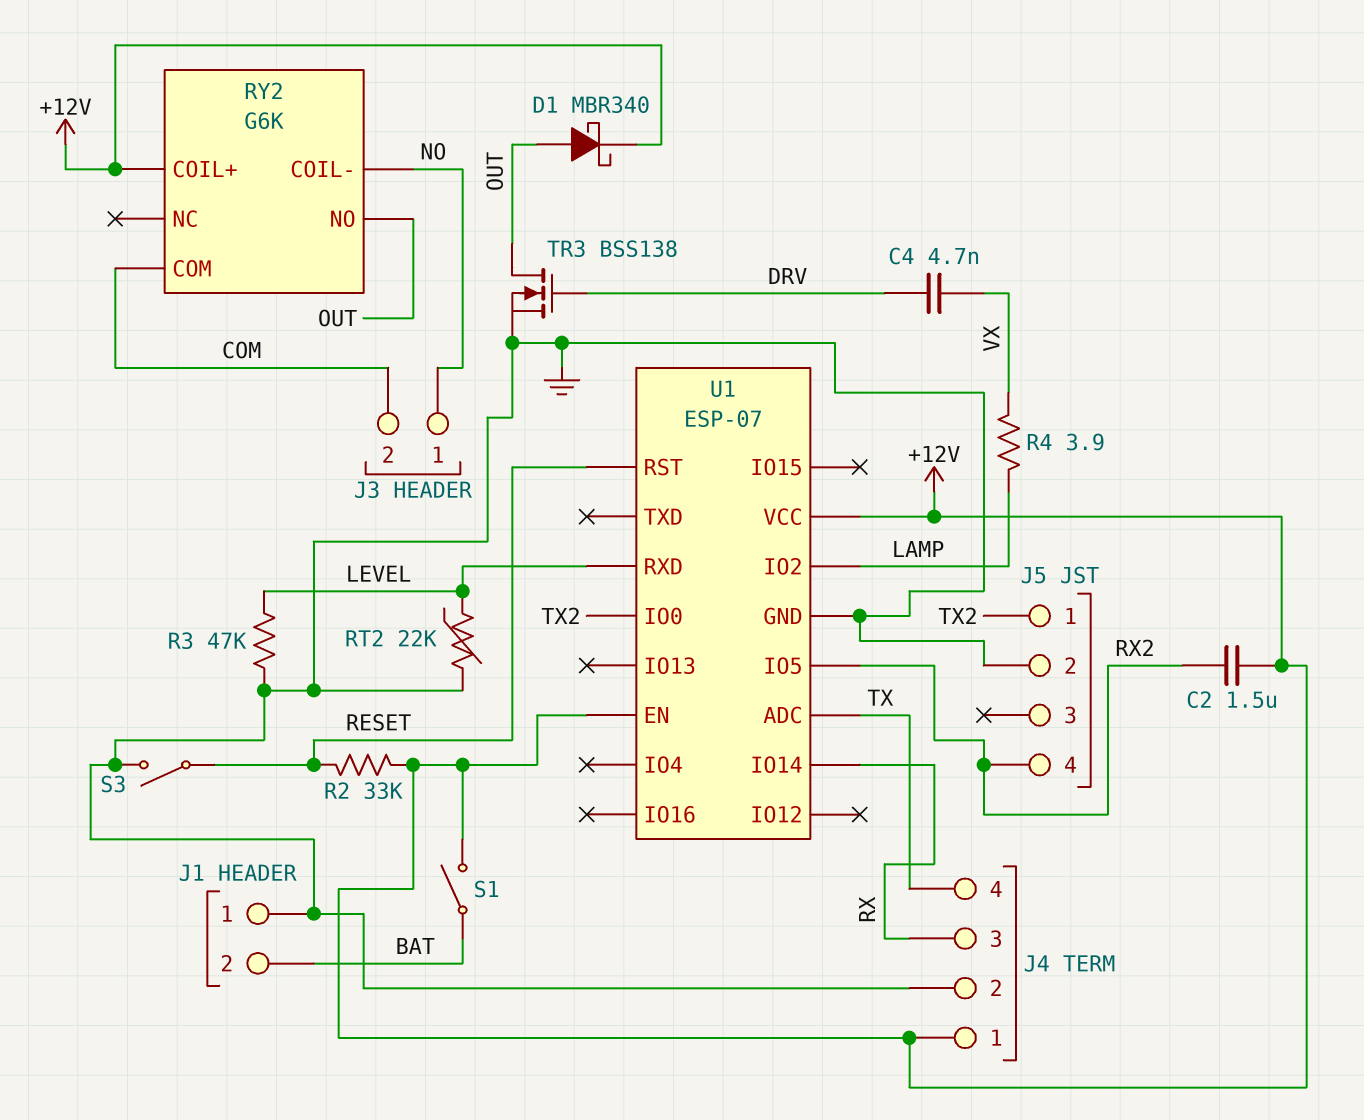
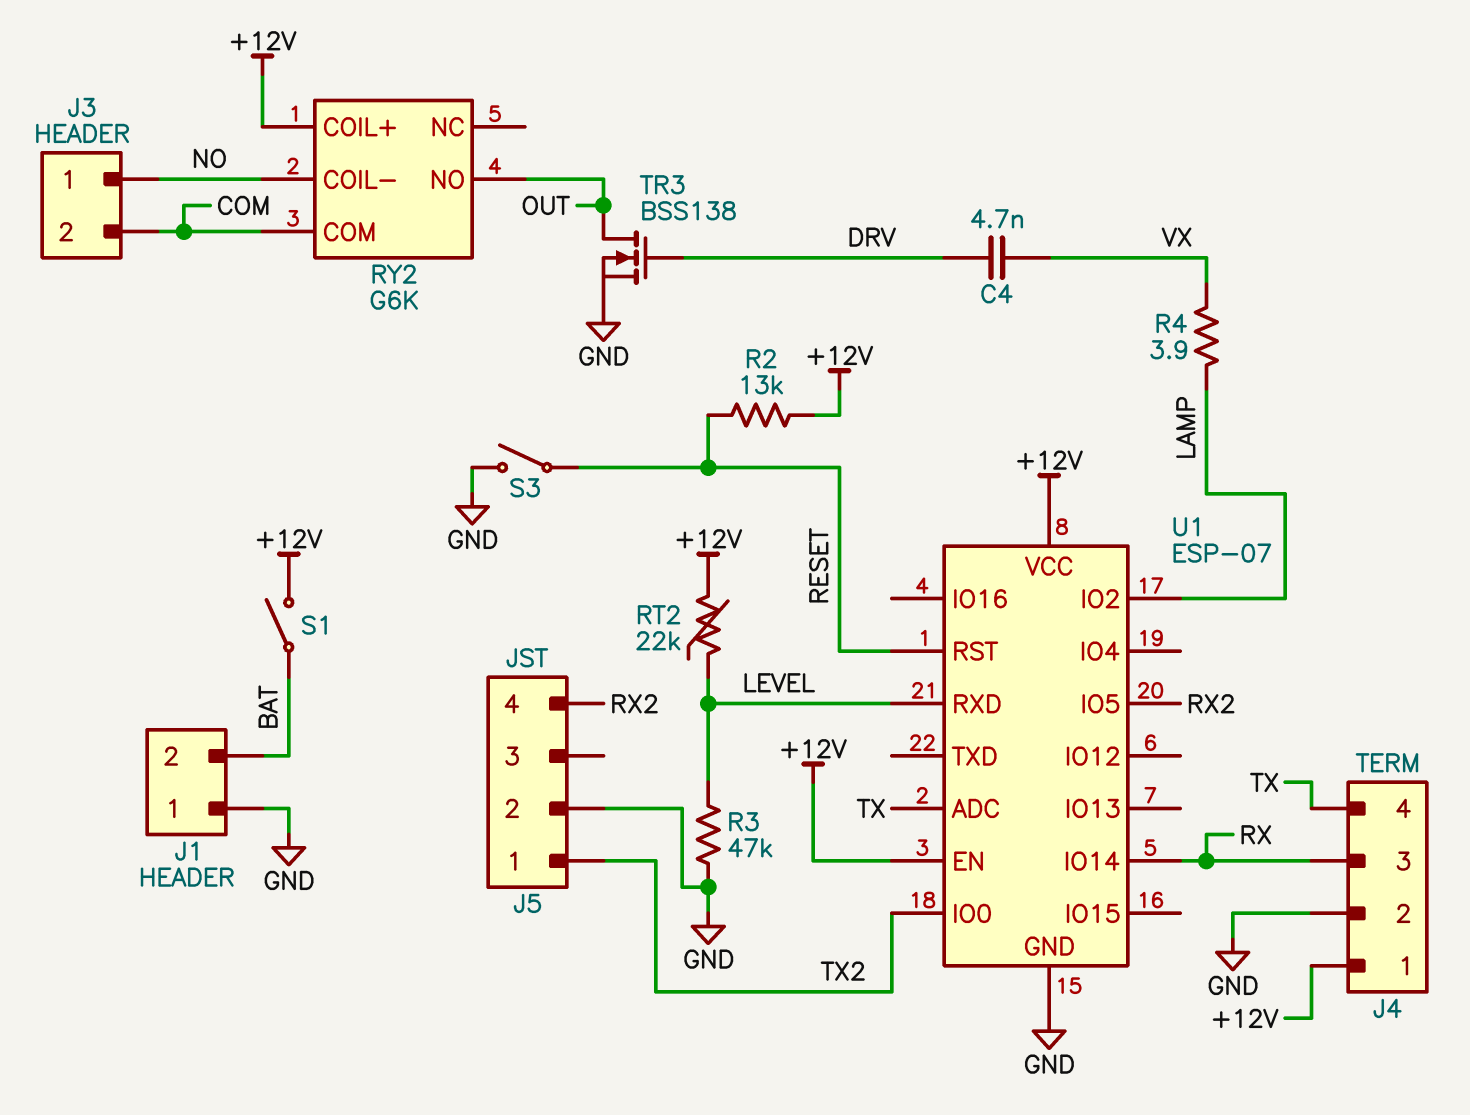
C2: 1.5uF (+12V, RX2) -> none
D1: schottky MBR340 (A OUT, K +12V) -> none
R2: 33k (+12V, RESET) -> 13k (+12V, RESET)
RT2: 22k (GND, LEVEL) -> 22k (+12V, LEVEL)

